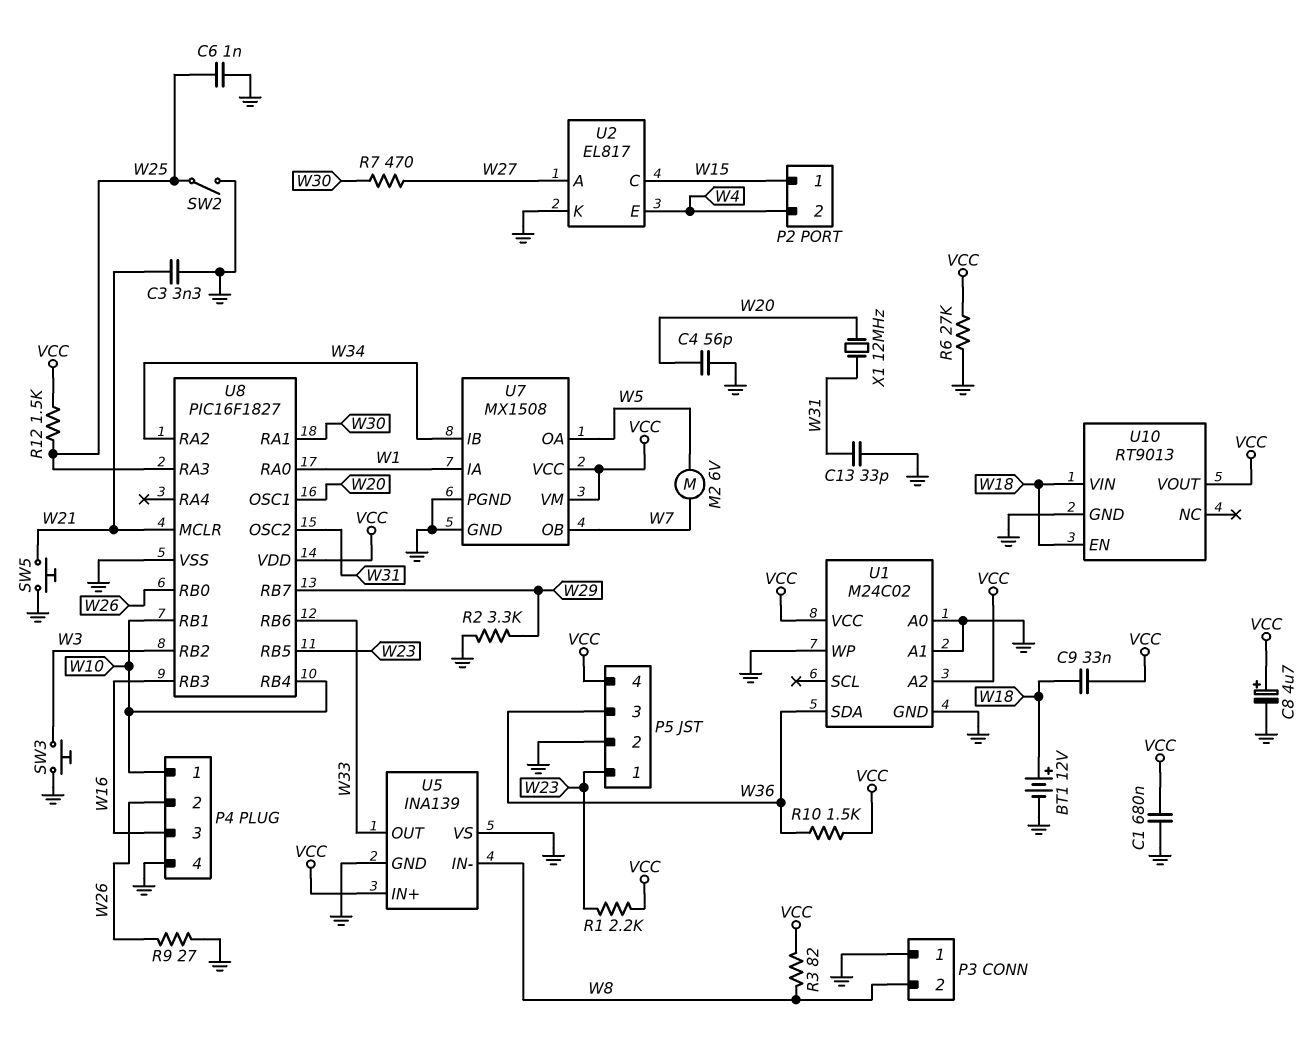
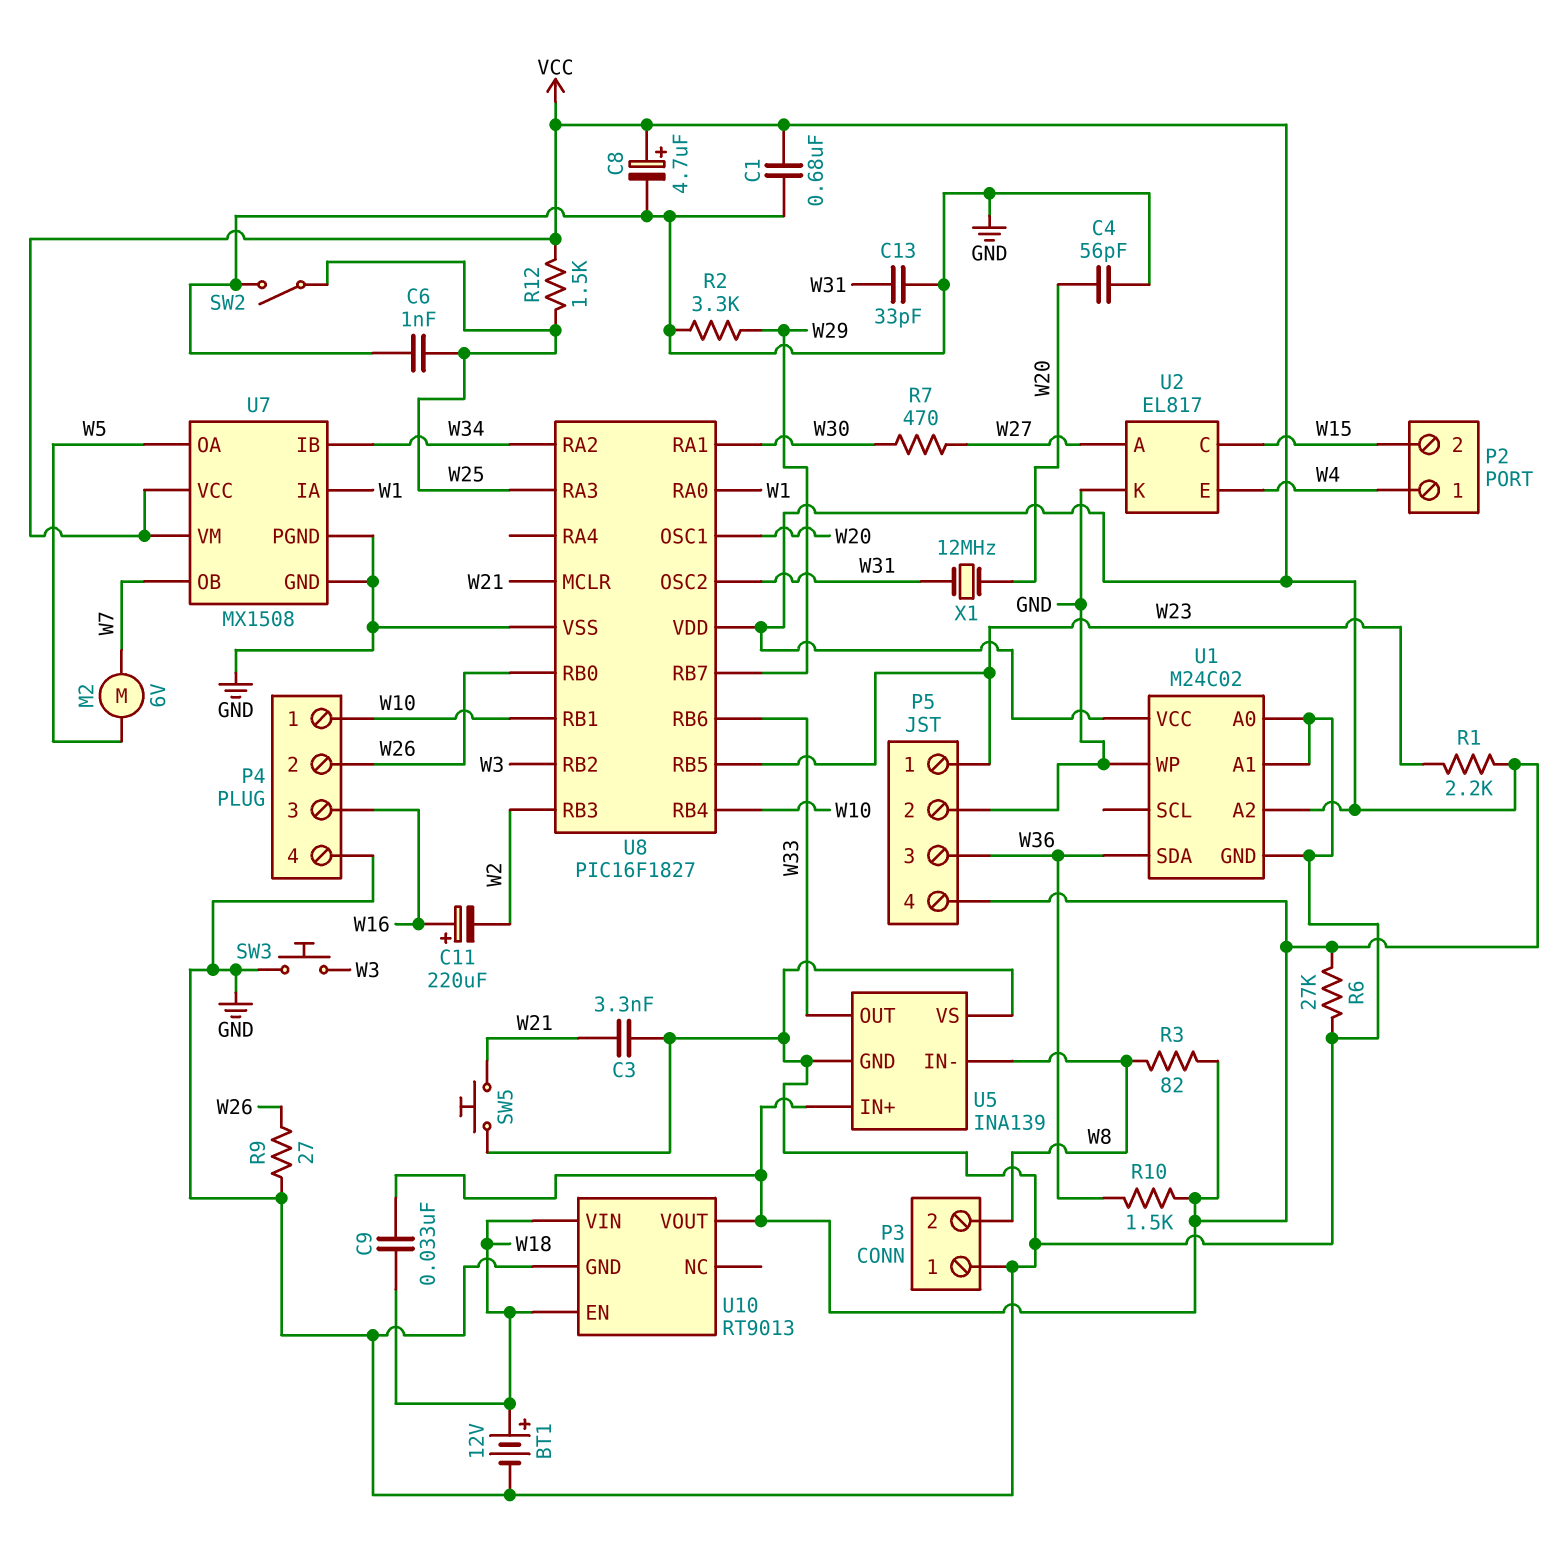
C11: none -> 220uF (plus W16, minus W2)
P2 pin 1: W15 -> W4
P2 pin 2: W4 -> W15
U8 pin RB3: W16 -> W2

